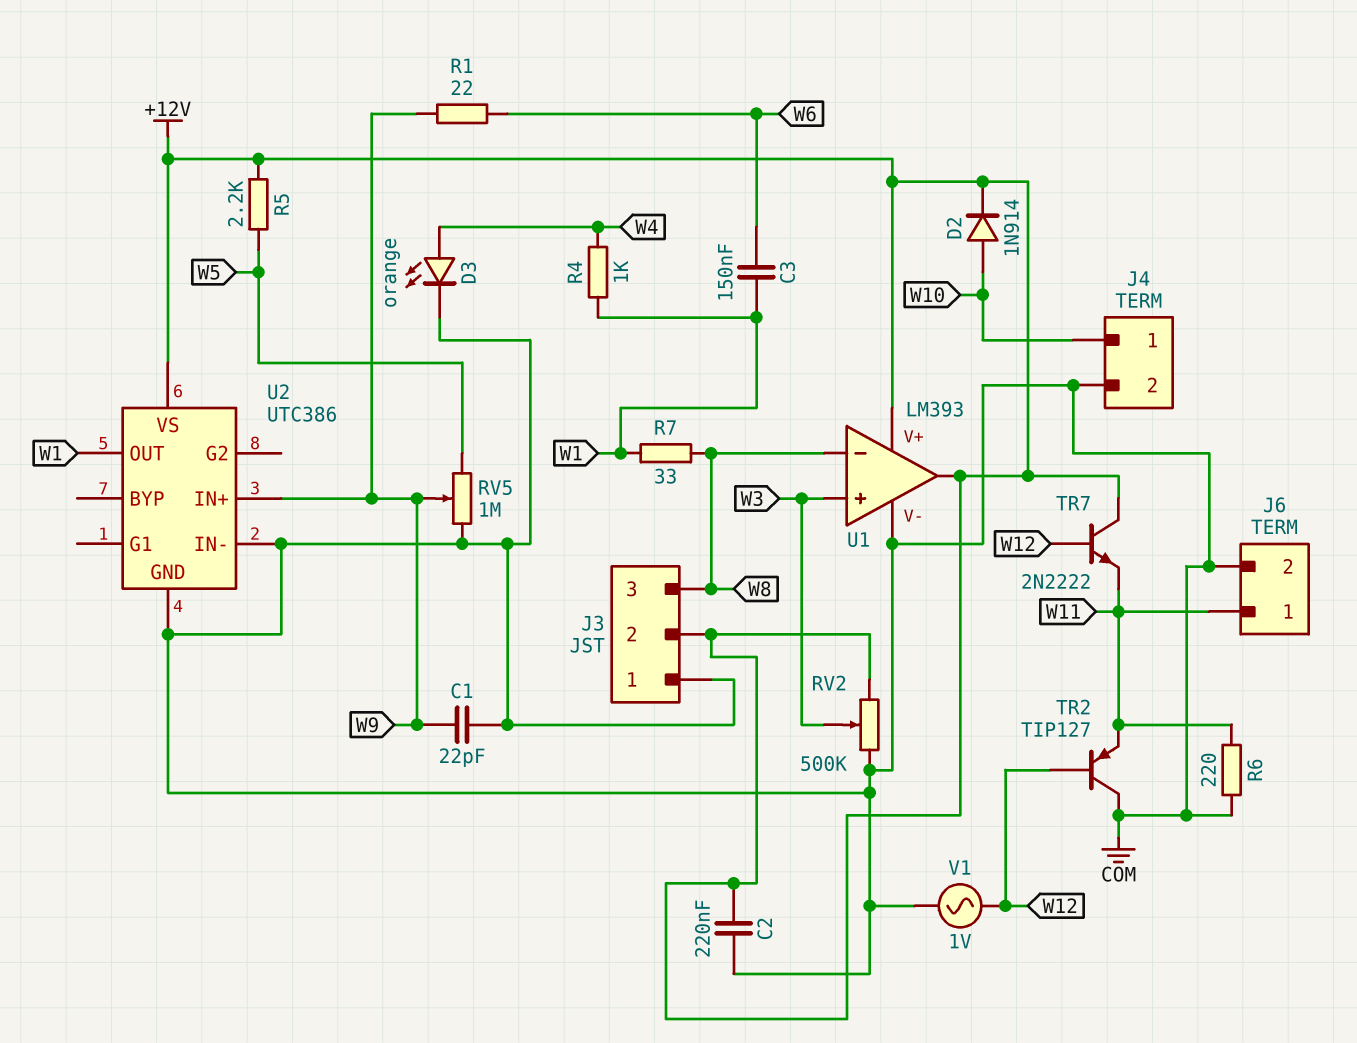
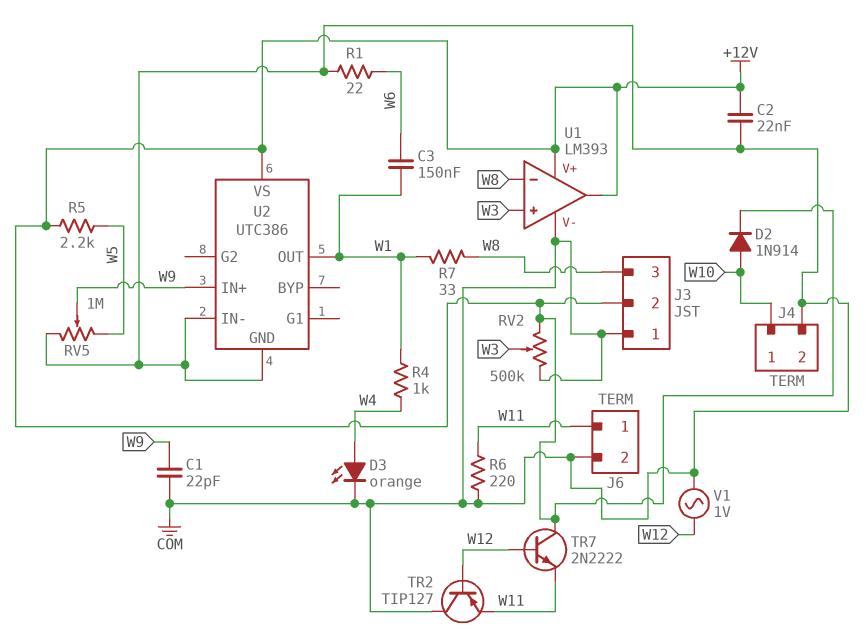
C2: 220nF (+12V, COM) -> 22nF (+12V, COM)
R1: 22 (W6, W9) -> 22 (COM, W6)

